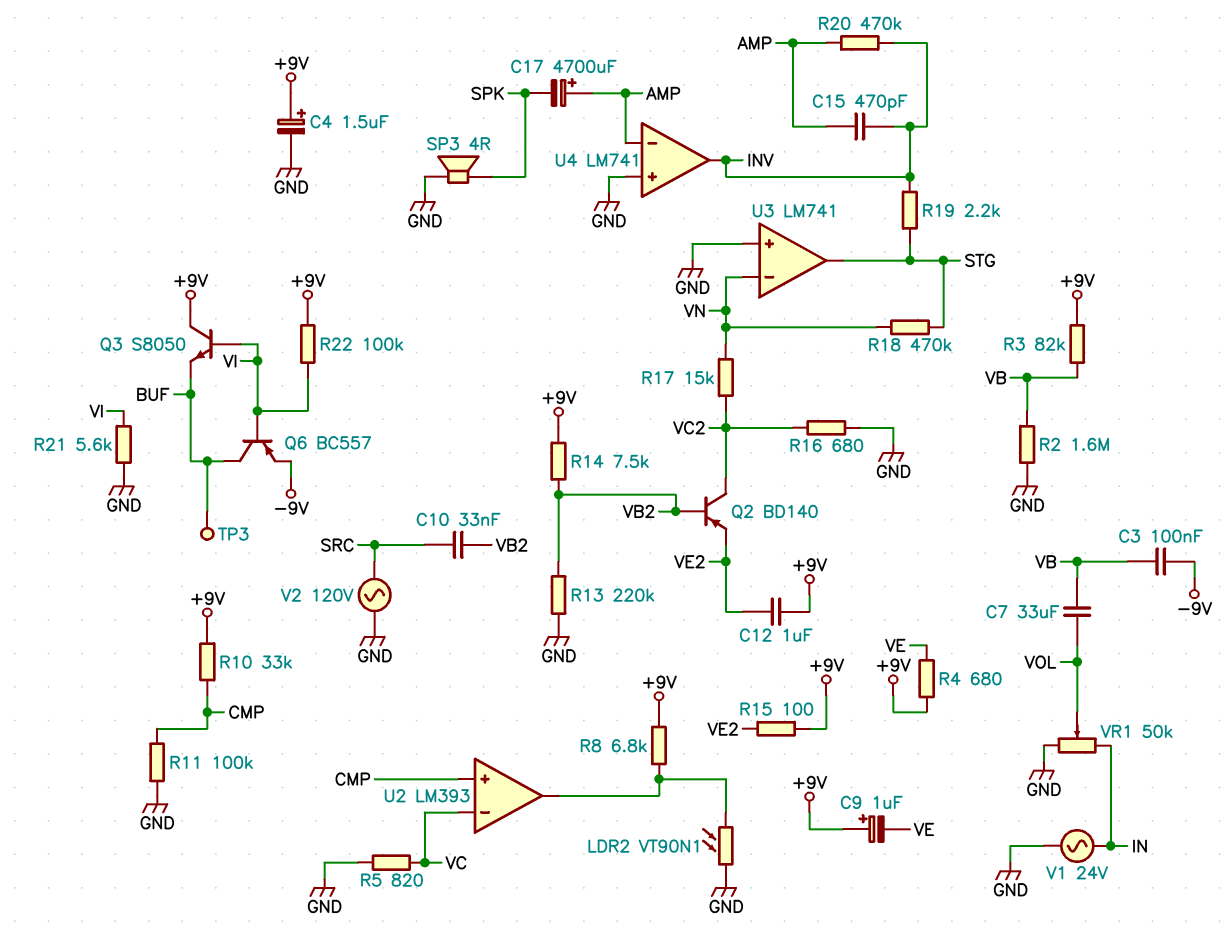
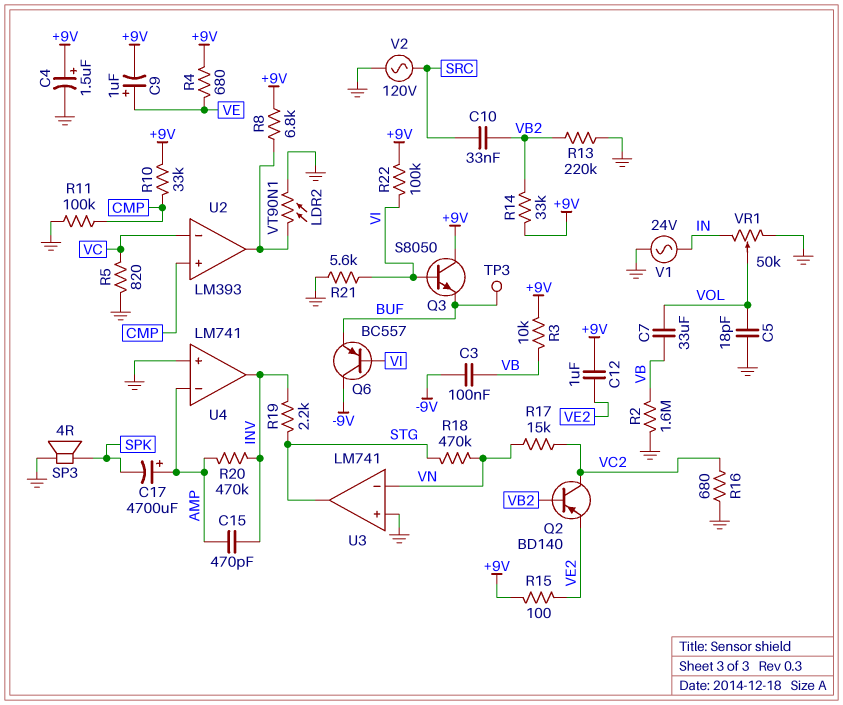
C5: none -> 18pF (GND, VOL)
C9: 1uF (plus +9V, minus VE) -> 1uF (plus VE, minus +9V)
Q6: PNP BC557 (B VI, C BUF, E -9V) -> PNP BC557 (B VI, C -9V, E BUF)
R3: 82k (+9V, VB) -> 10k (+9V, VB)
R14: 7.5k (+9V, VB2) -> 33k (+9V, VB2)

